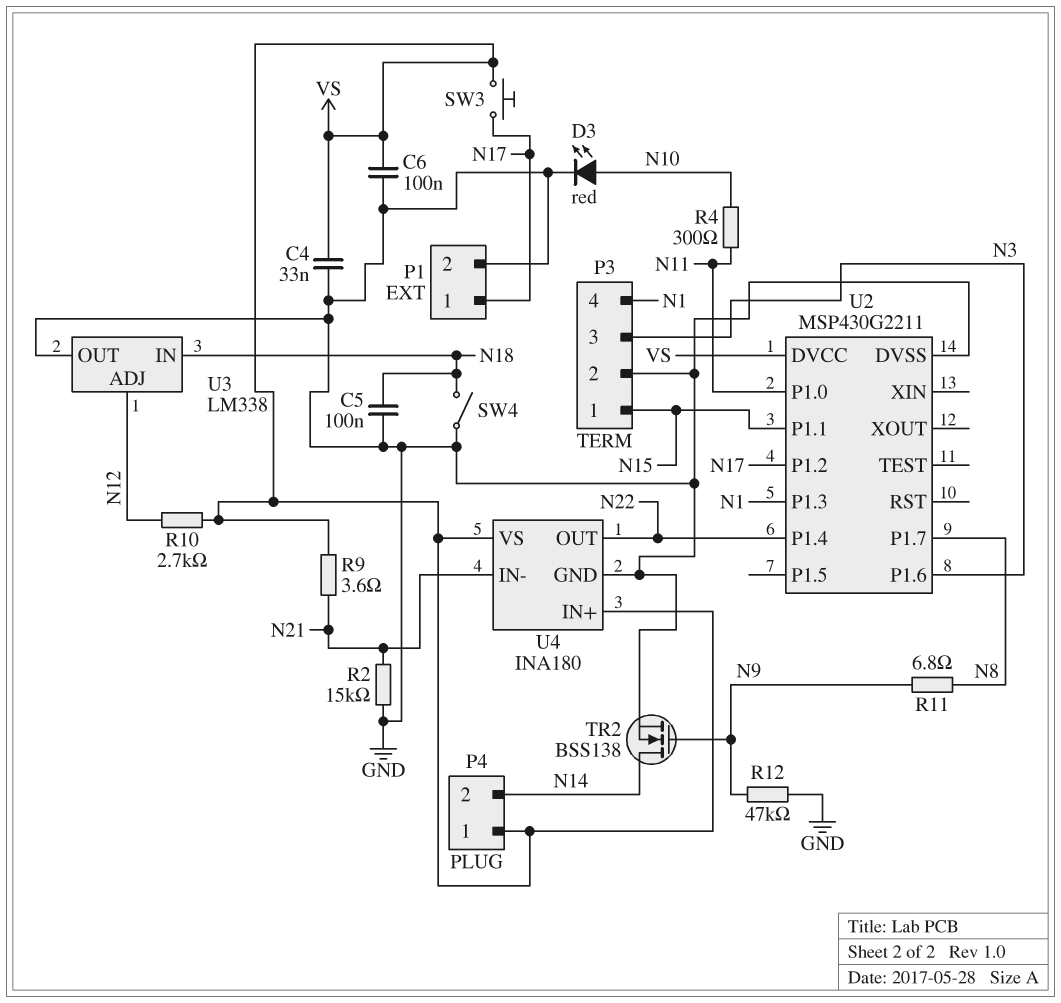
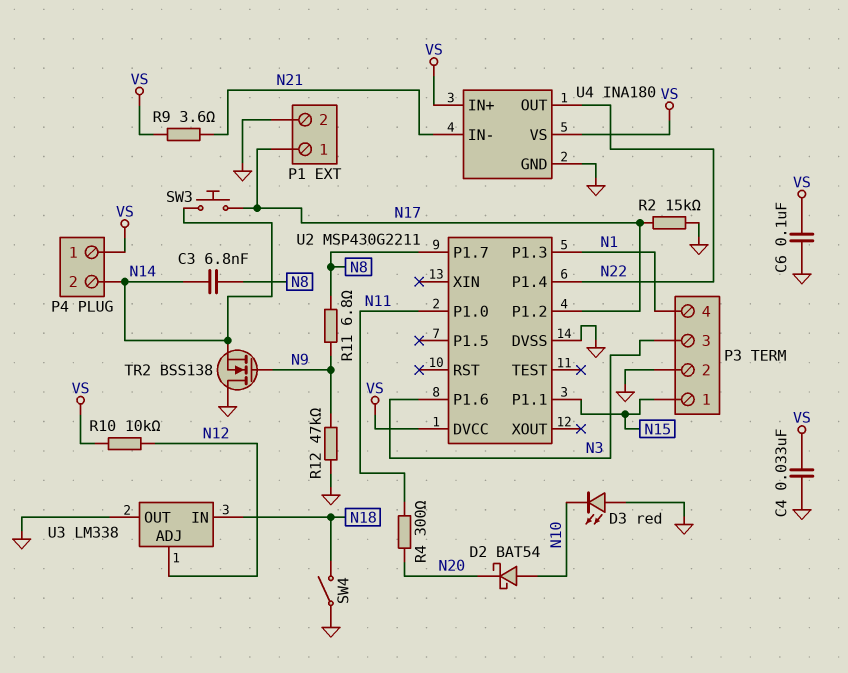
C3: none -> 6.8nF (N8, N14)
C5: 100nF (GND, N18) -> none
D2: none -> schottky BAT54 (A N10, K N20)
D3: LED red (A N10, K GND) -> LED red (A GND, K N10)
R2: 15k (GND, N21) -> 15k (GND, N17)
R4: 300 (N10, N11) -> 300 (N11, N20)
R10: 2.7k (N12, VS) -> 10k (N12, VS)
SW3: button (N17, VS) -> button (N14, N17)
TR2: NMOS BSS138 (G N9, D N14, S GND) -> NMOS BSS138 (G N9, D GND, S N14)

